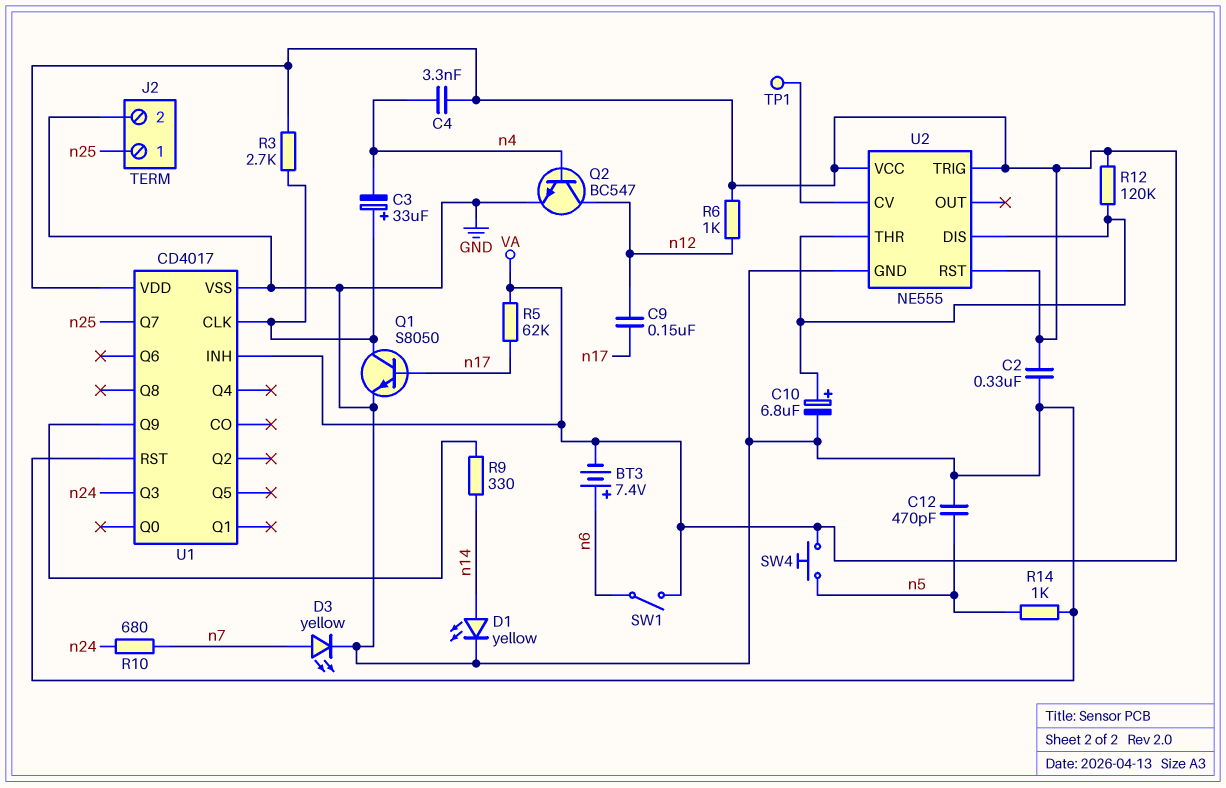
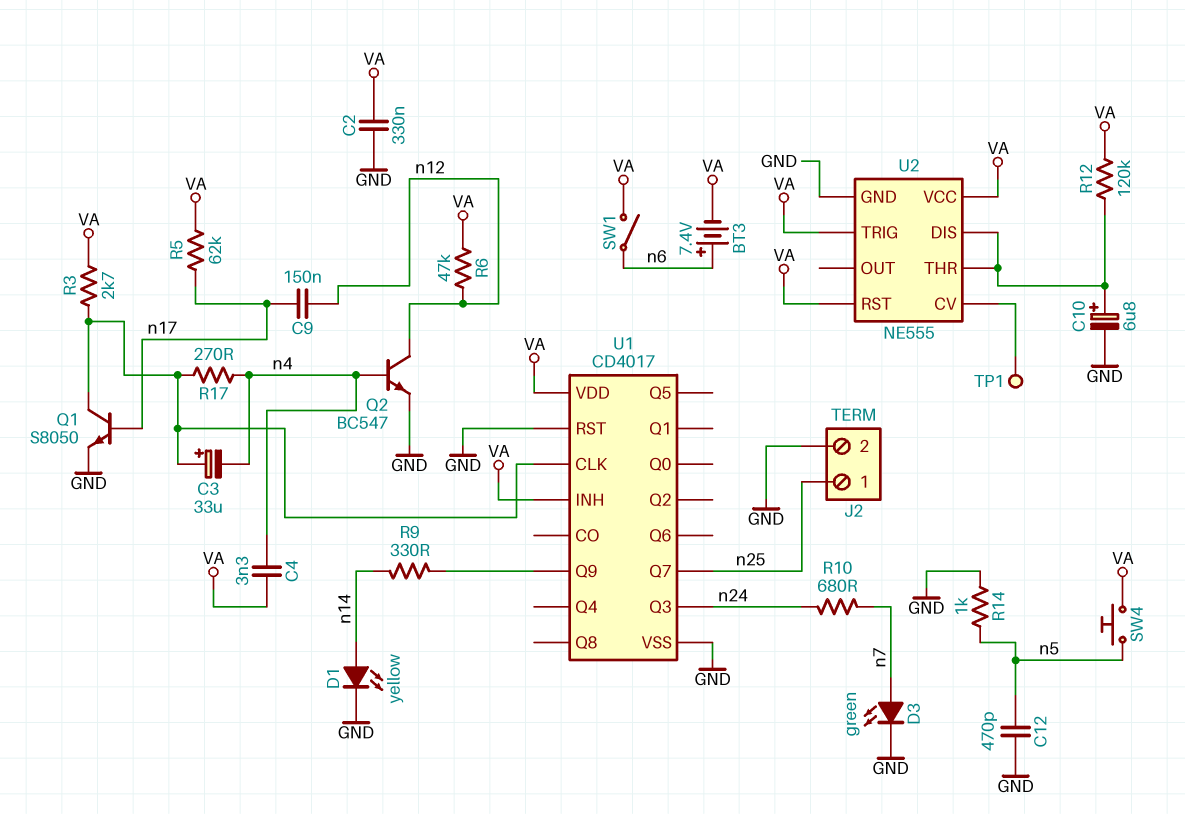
D3: LED yellow (A n7, K GND) -> LED green (A n7, K GND)
R6: 1k (VA, n12) -> 47k (VA, n12)
R17: none -> 270 (U1/CLK, n4)

